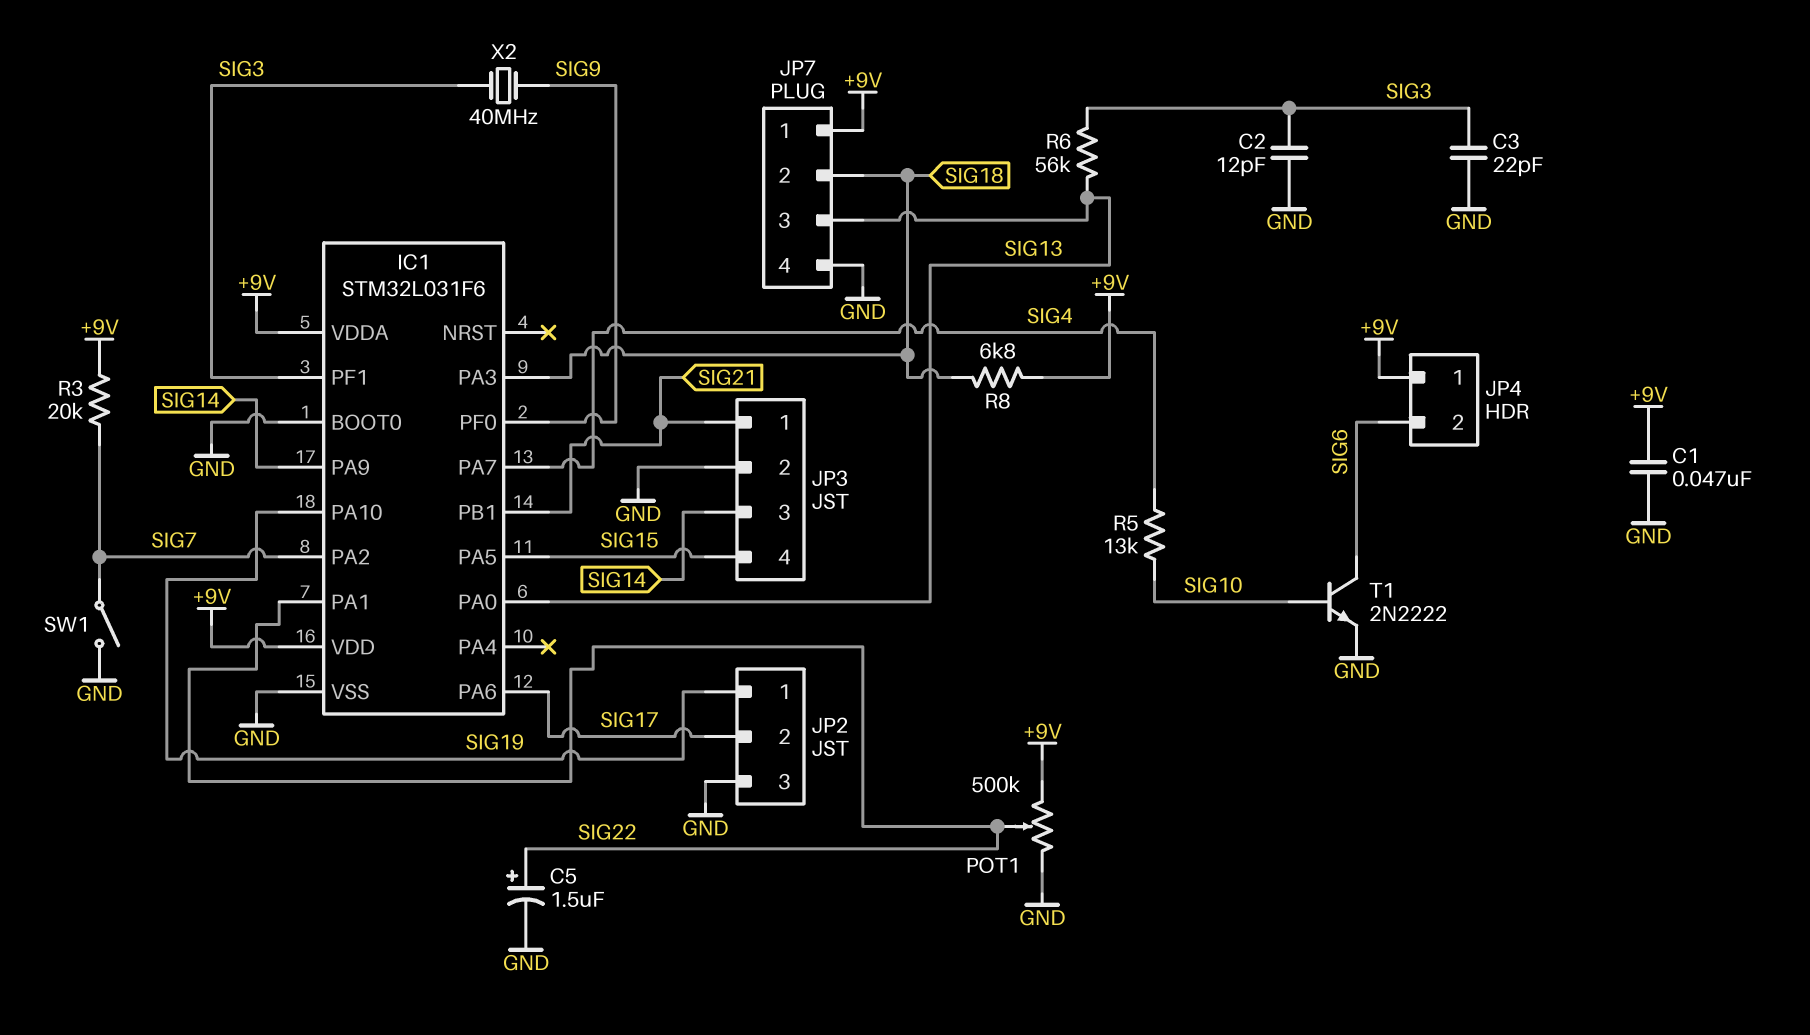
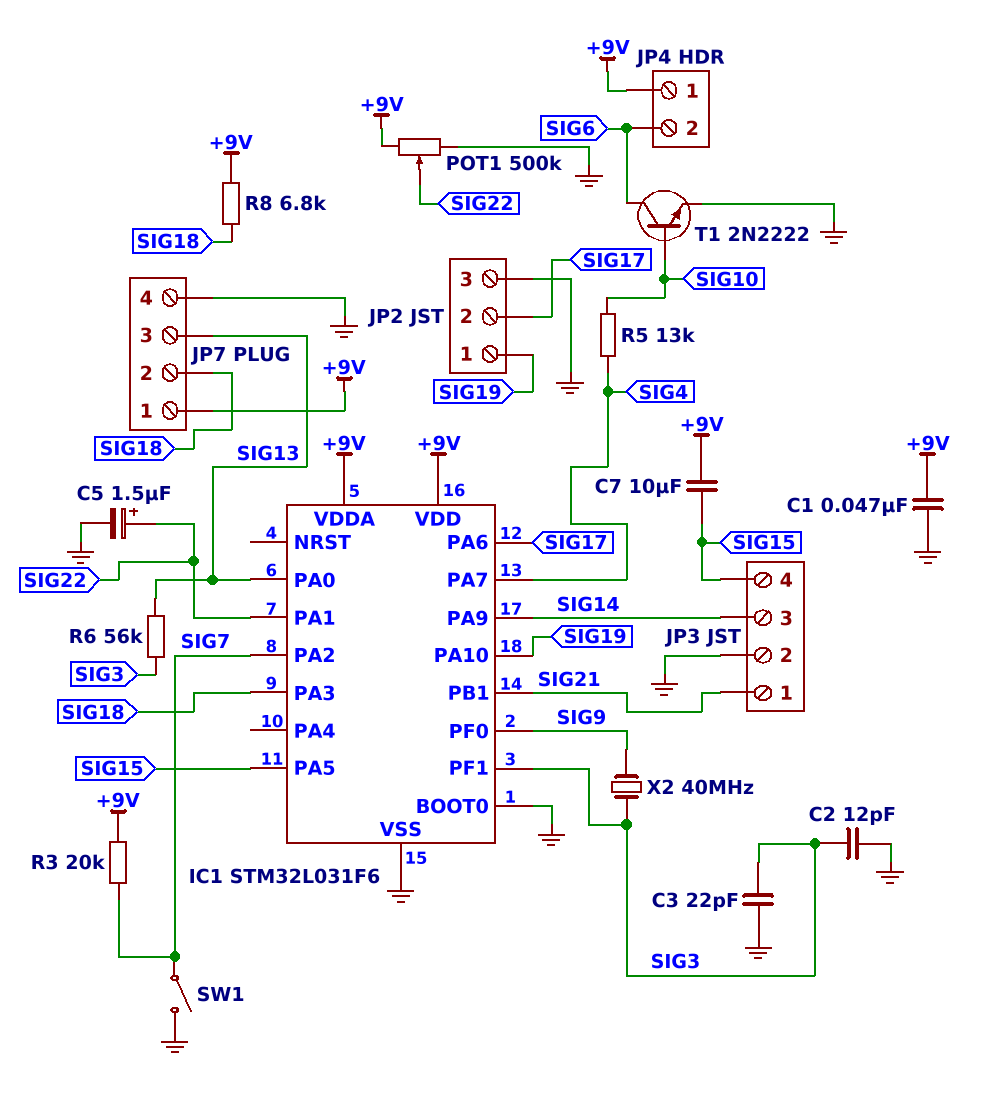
C7: none -> 10uF (+9V, SIG15)

